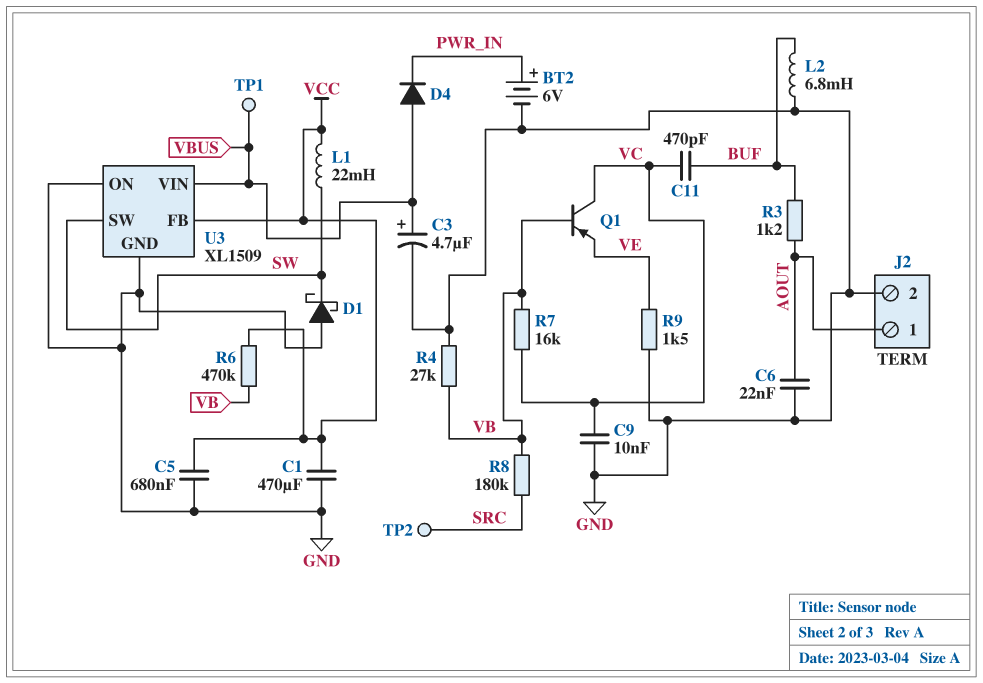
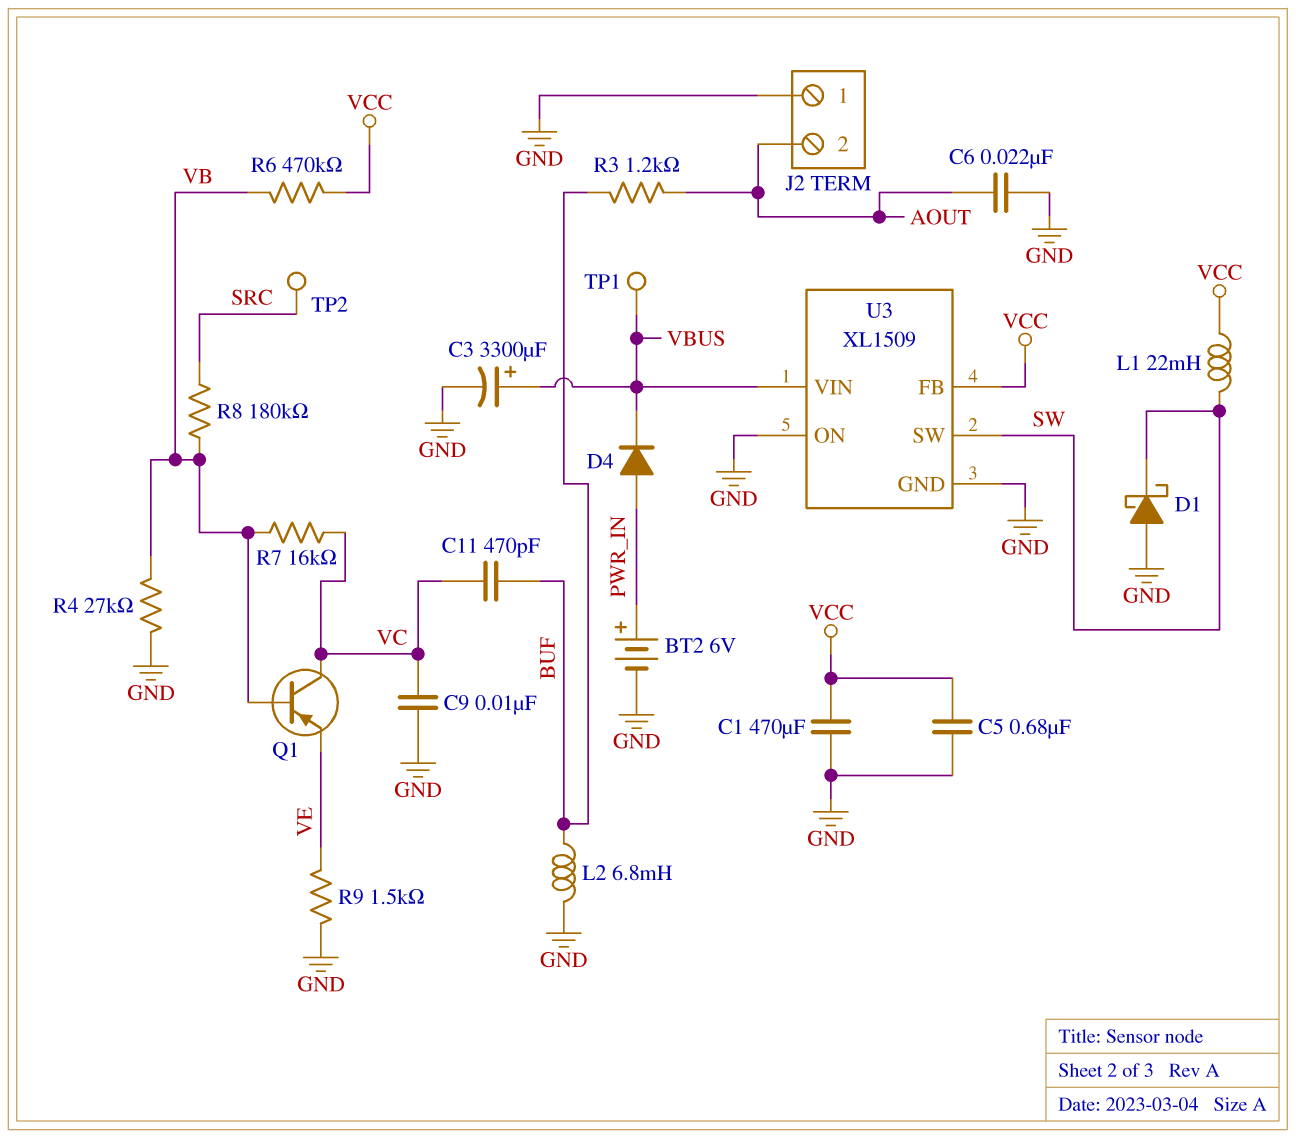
C3: 4.7uF (plus VBUS, minus GND) -> 3300uF (plus VBUS, minus GND)
D4: diode (A VBUS, K PWR_IN) -> diode (A PWR_IN, K VBUS)
J2 pin 1: AOUT -> GND
J2 pin 2: GND -> AOUT

